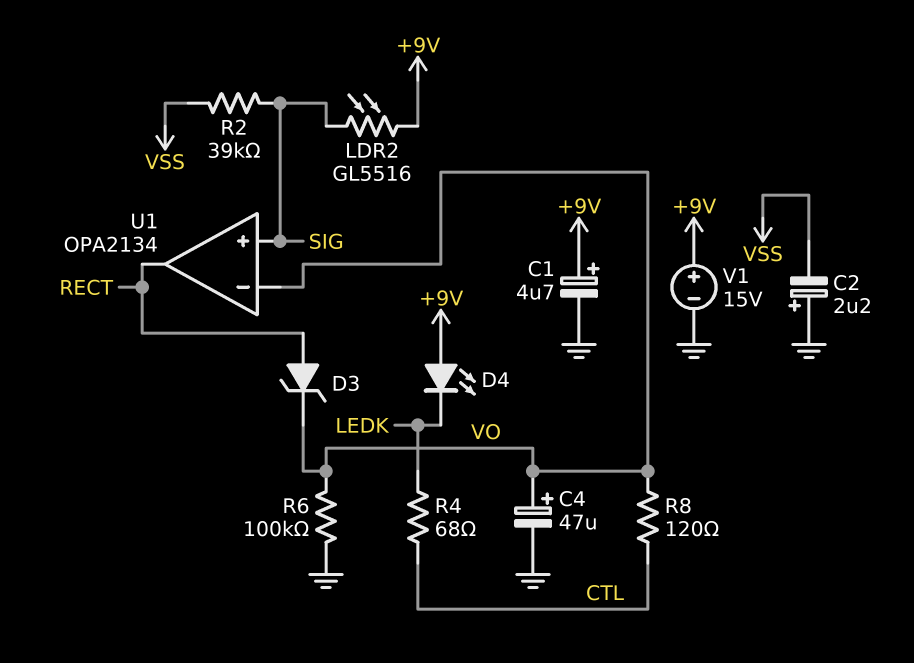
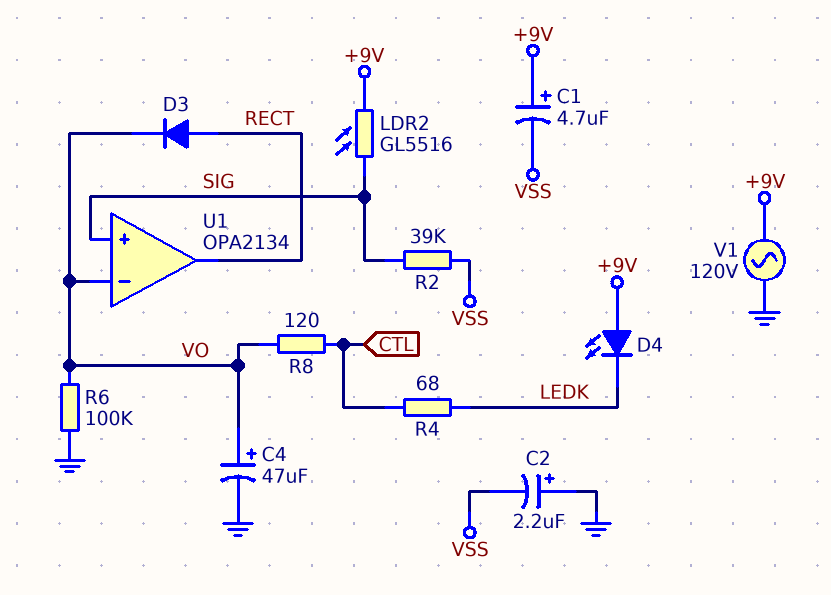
C1: 4.7uF (plus +9V, minus GND) -> 4.7uF (plus +9V, minus VSS)
D3: zener (A RECT, K VO) -> diode (A RECT, K VO)
V1: 15V (plus +9V, minus GND) -> AC 120V (+9V, GND)

